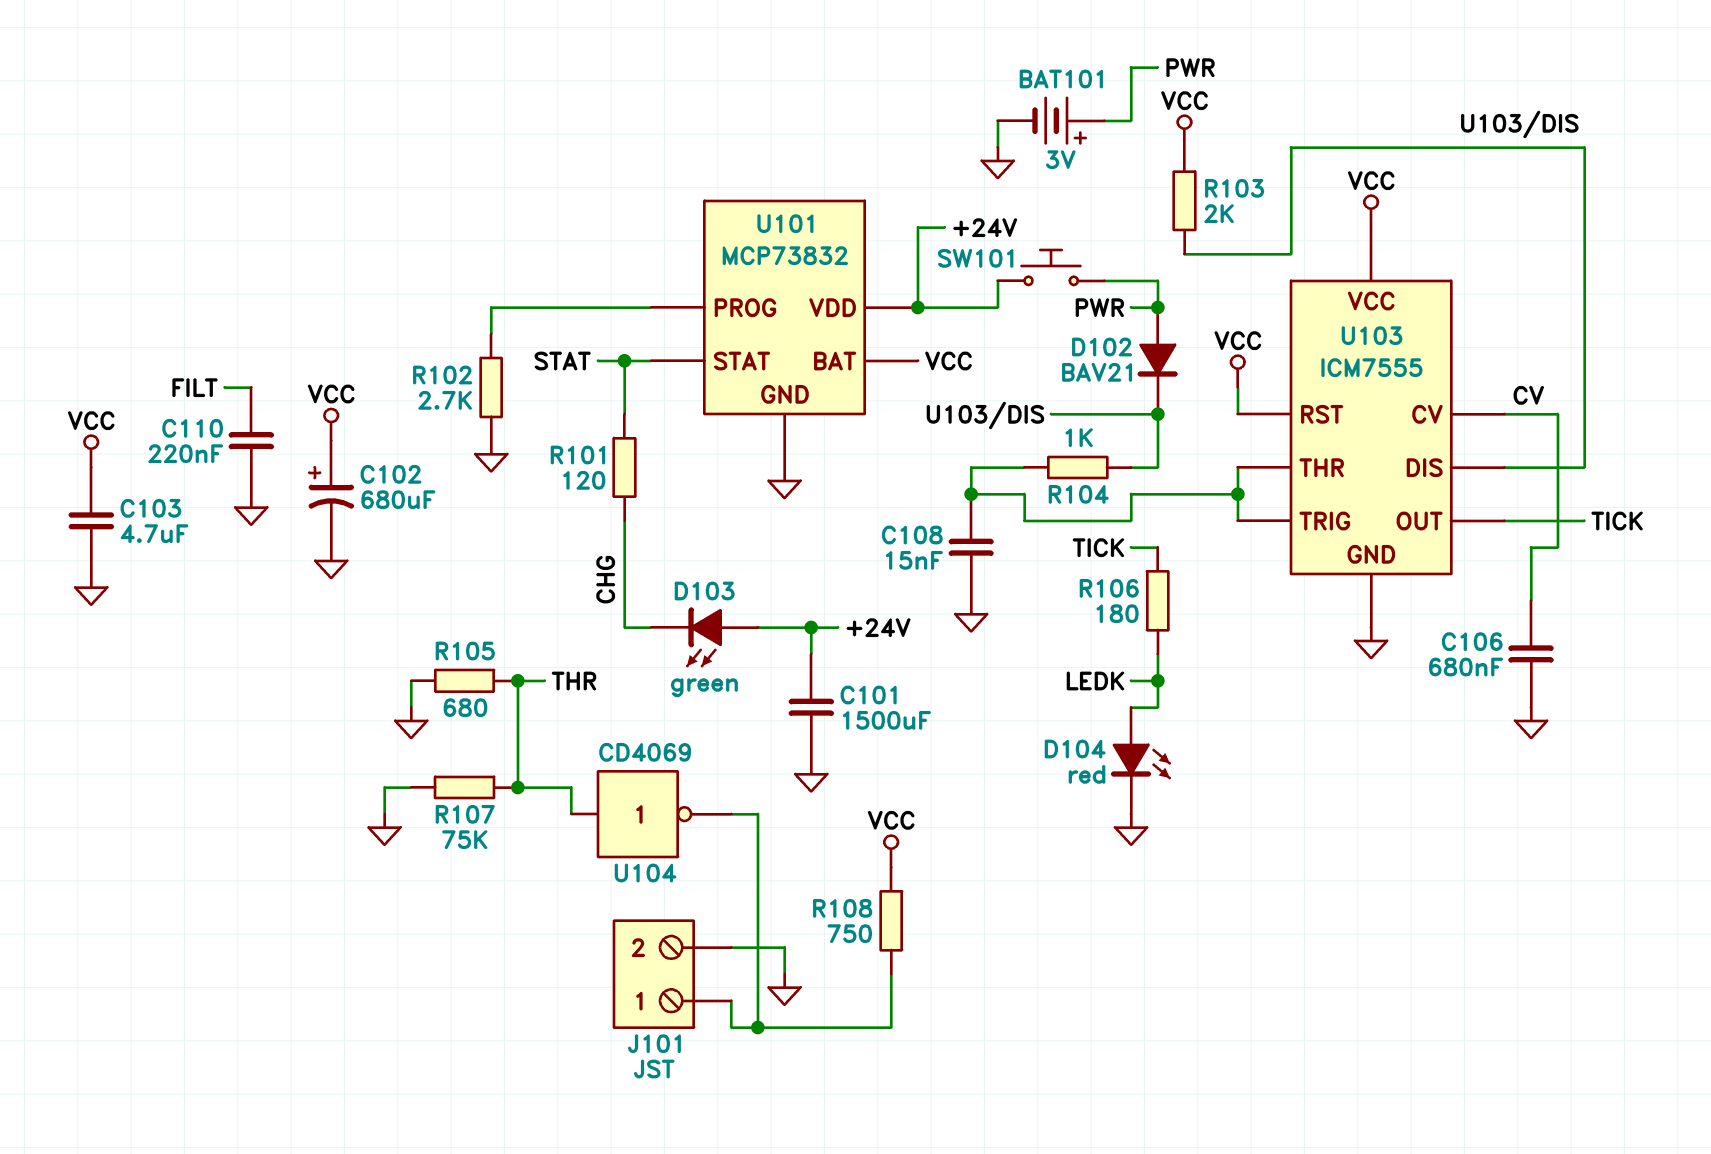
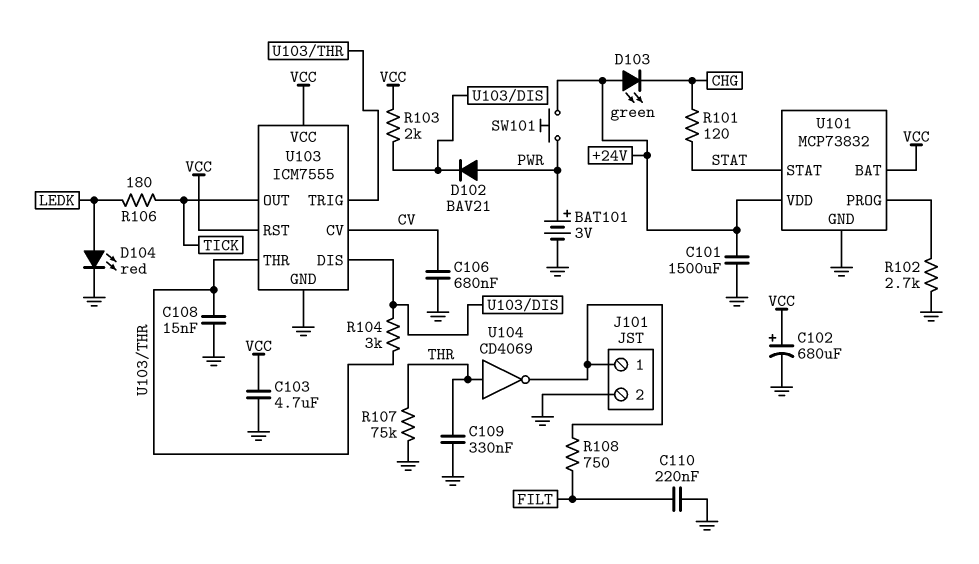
C109: none -> 330nF (GND, THR)
R104: 1k (U103/DIS, U103/THR) -> 3k (U103/DIS, U103/THR)
R105: 680 (GND, THR) -> none
R108: 750 (J101/1, VCC) -> 750 (FILT, J101/1)

